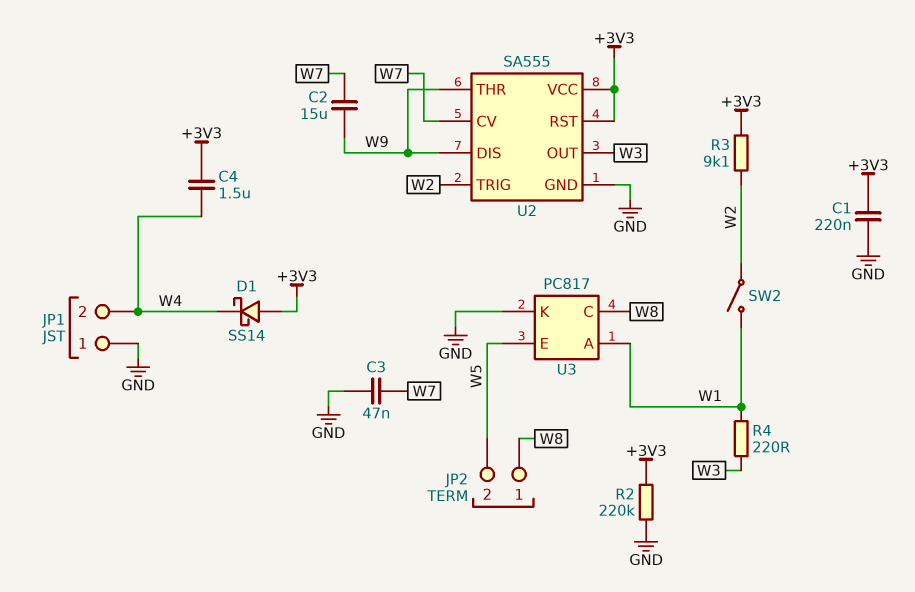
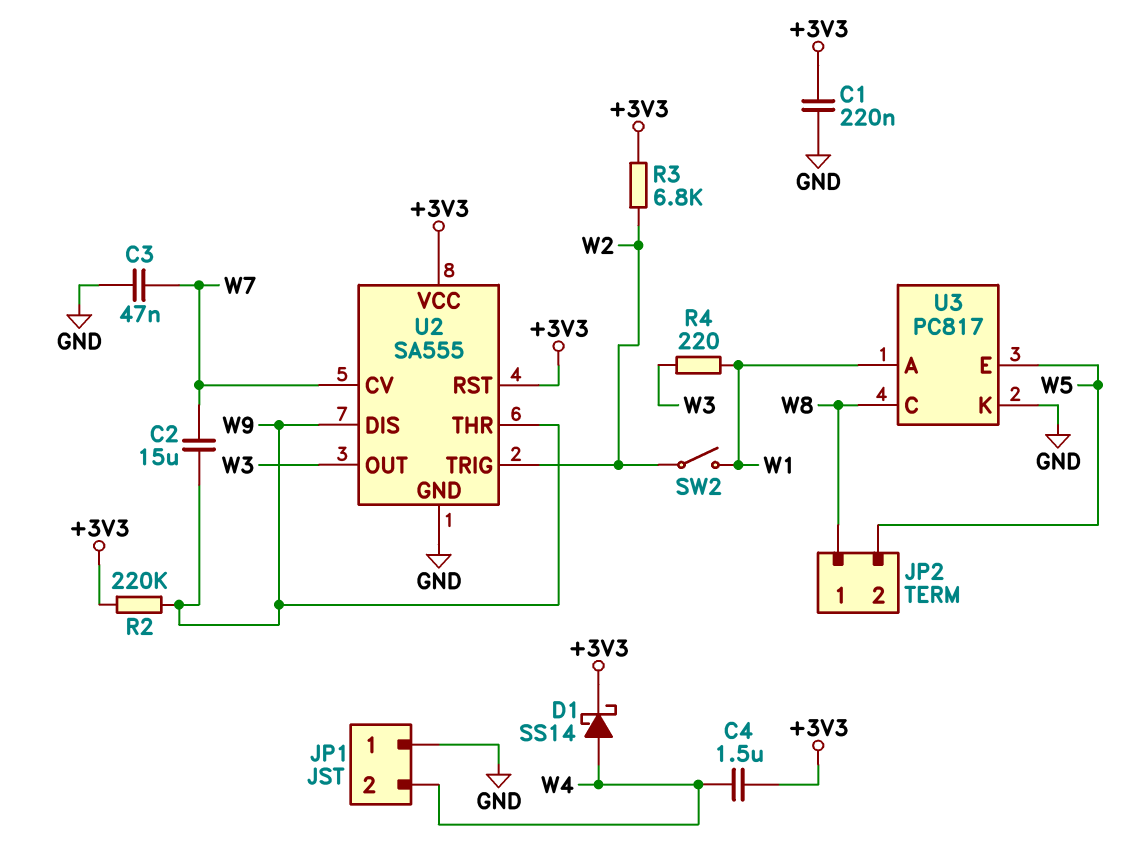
D1: schottky SS14 (A +3V3, K W4) -> schottky SS14 (A W4, K +3V3)
R2: 220k (+3V3, GND) -> 220k (+3V3, W9)
R3: 9.1k (+3V3, W2) -> 6.8k (+3V3, W2)

